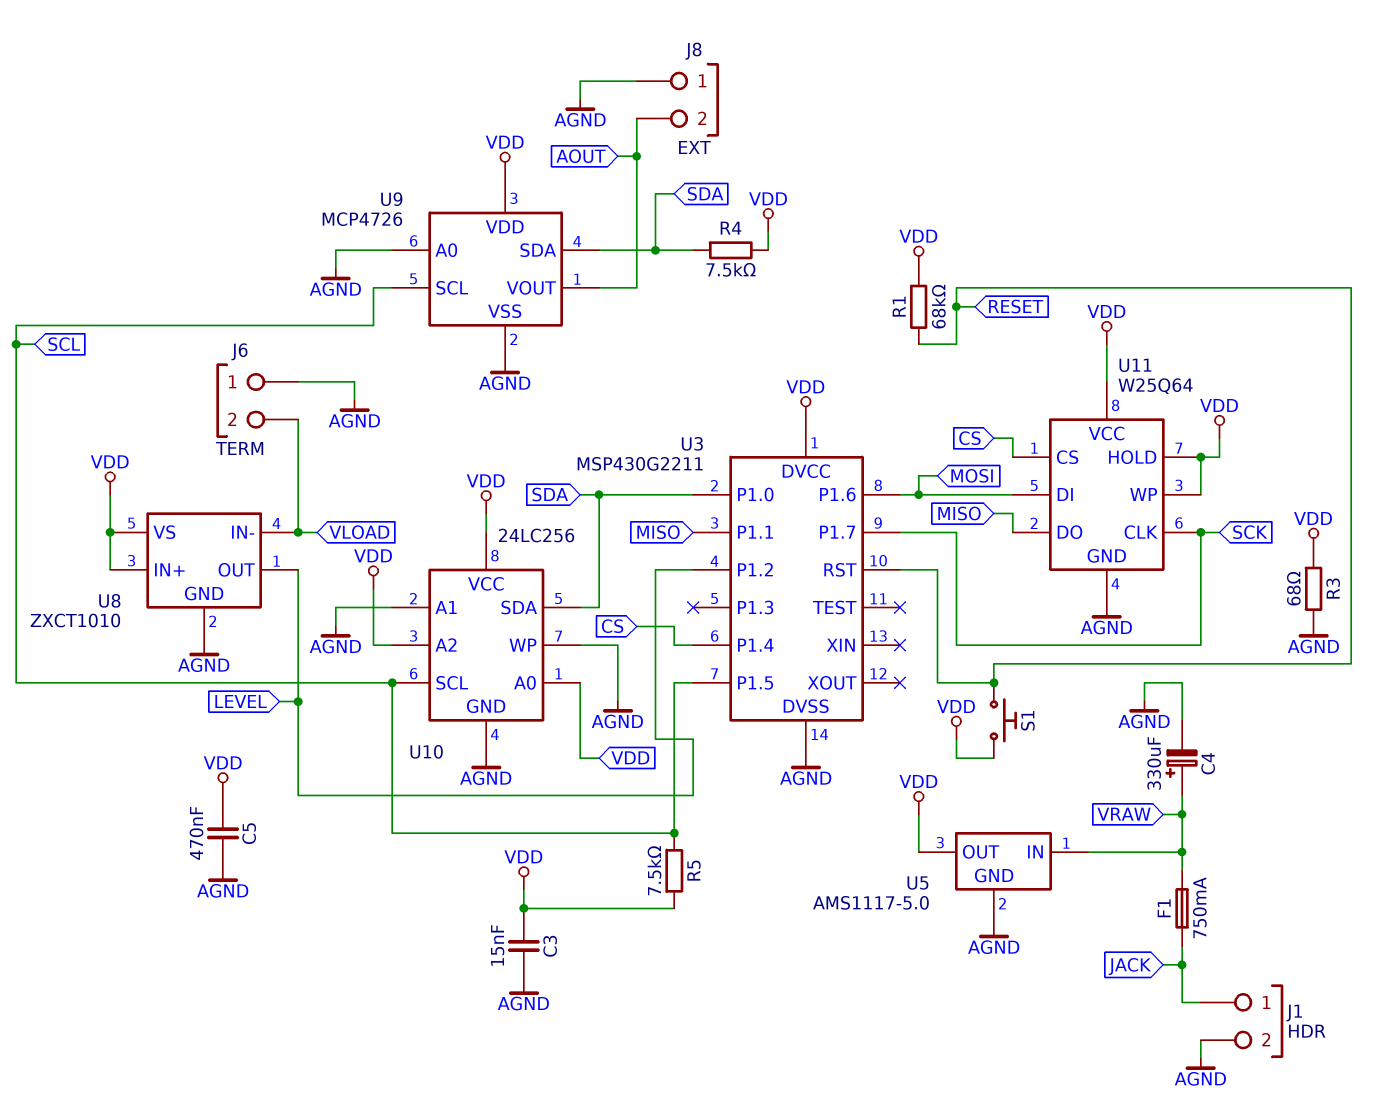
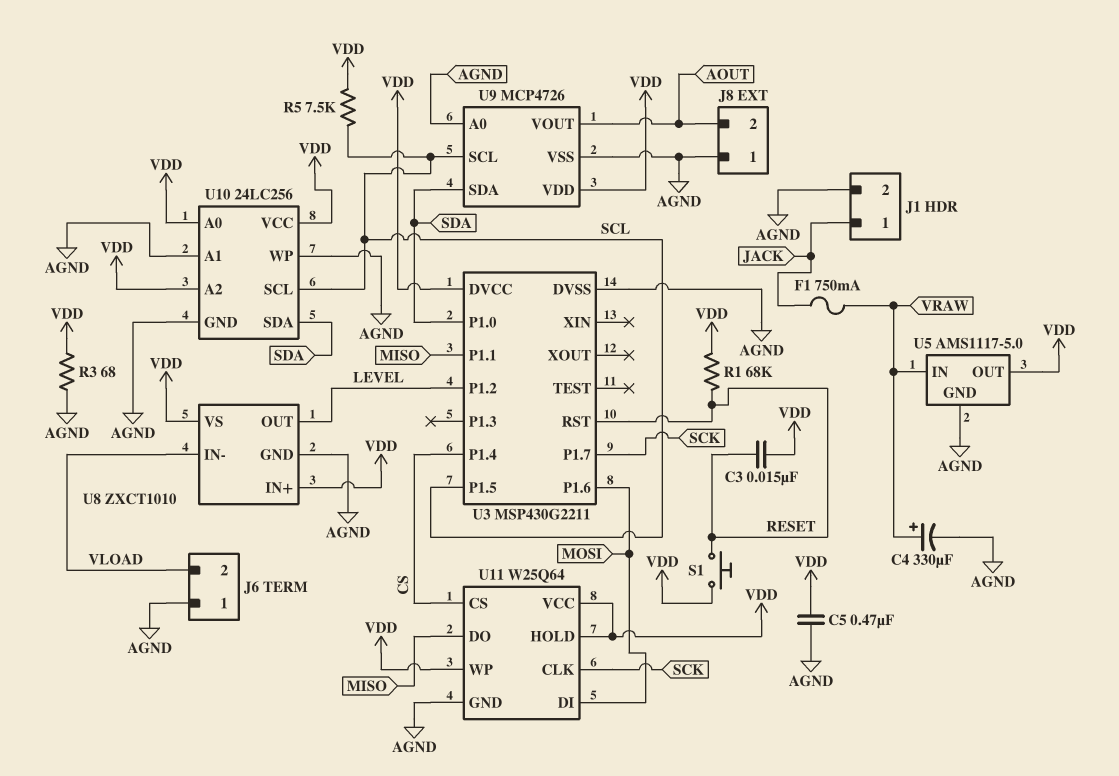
C3: 15nF (AGND, VDD) -> 15nF (RESET, VDD)
R4: 7.5k (SDA, VDD) -> none

